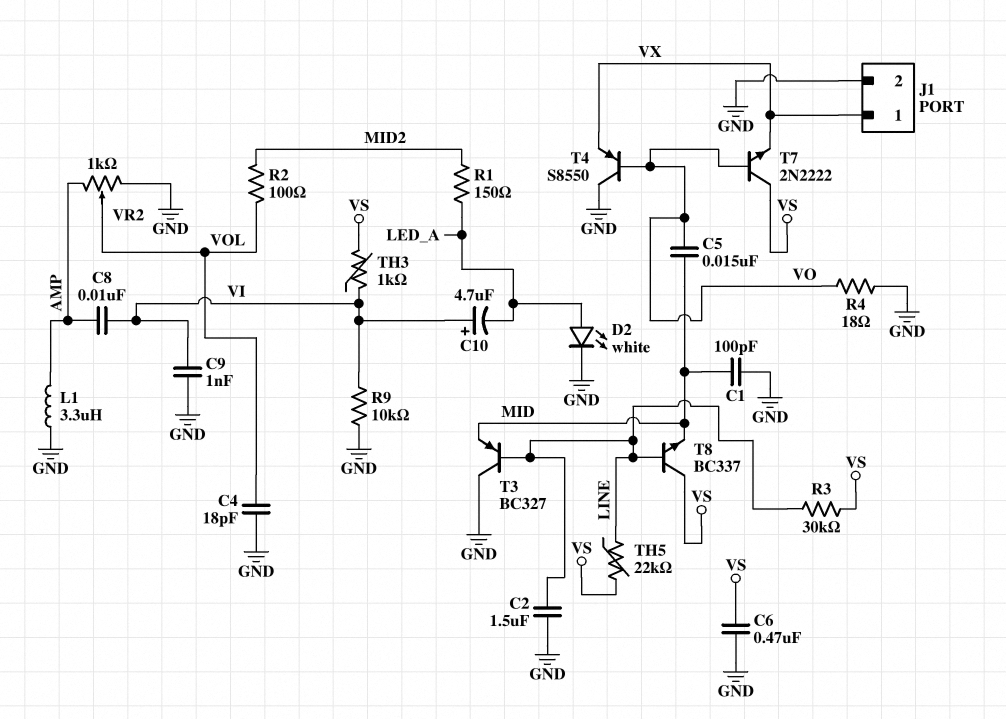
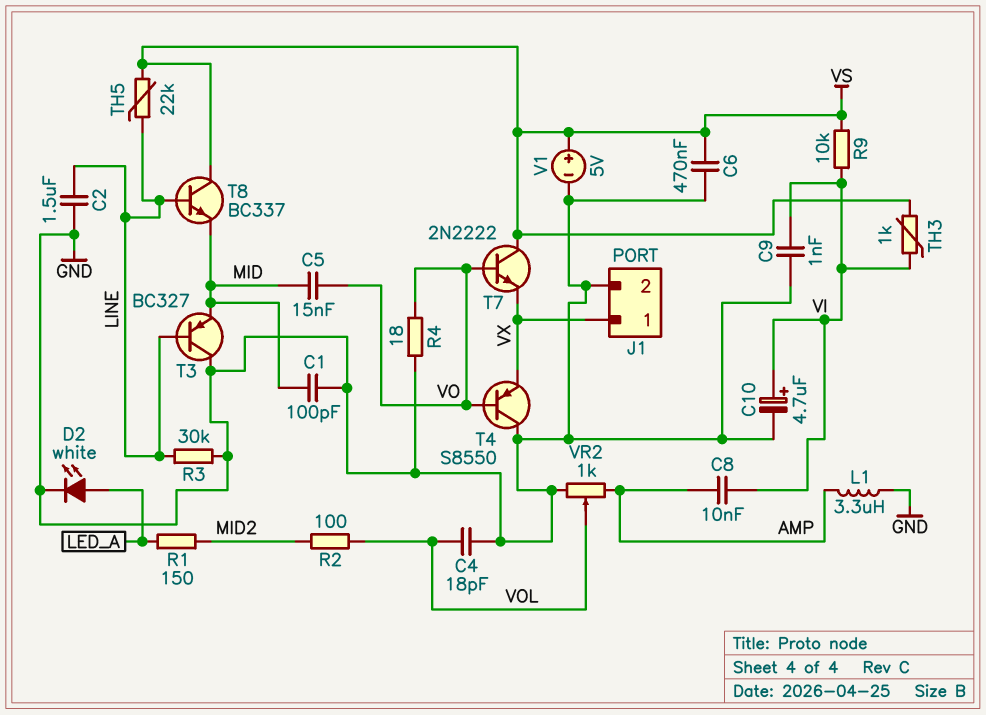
C10: 4.7uF (plus VI, minus LED_A) -> 4.7uF (plus VI, minus GND)
R3: 30k (LINE, VS) -> 30k (GND, LINE)
R9: 10k (GND, VI) -> 10k (VI, VS)
V1: none -> 5V (plus VS, minus GND)

